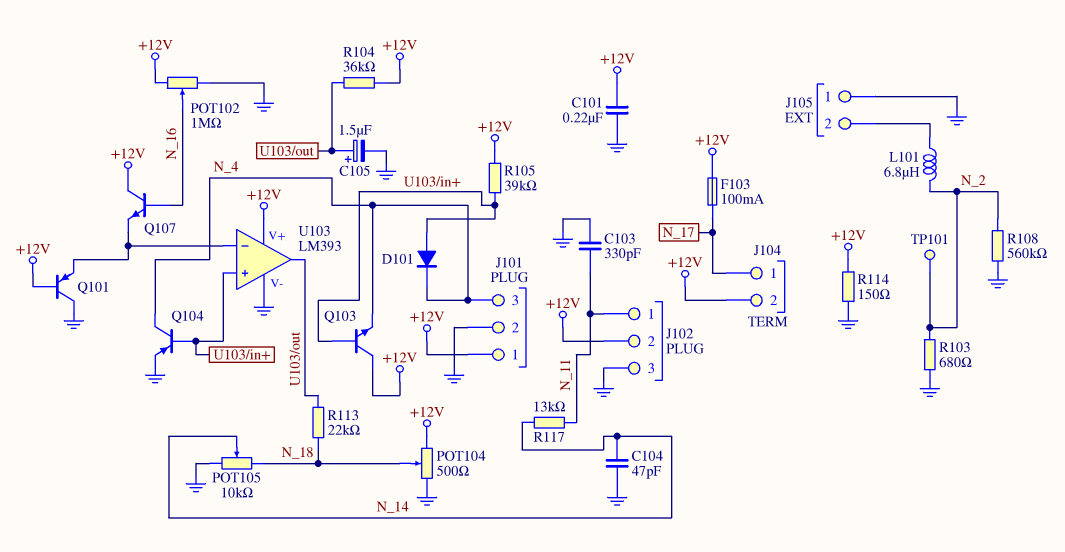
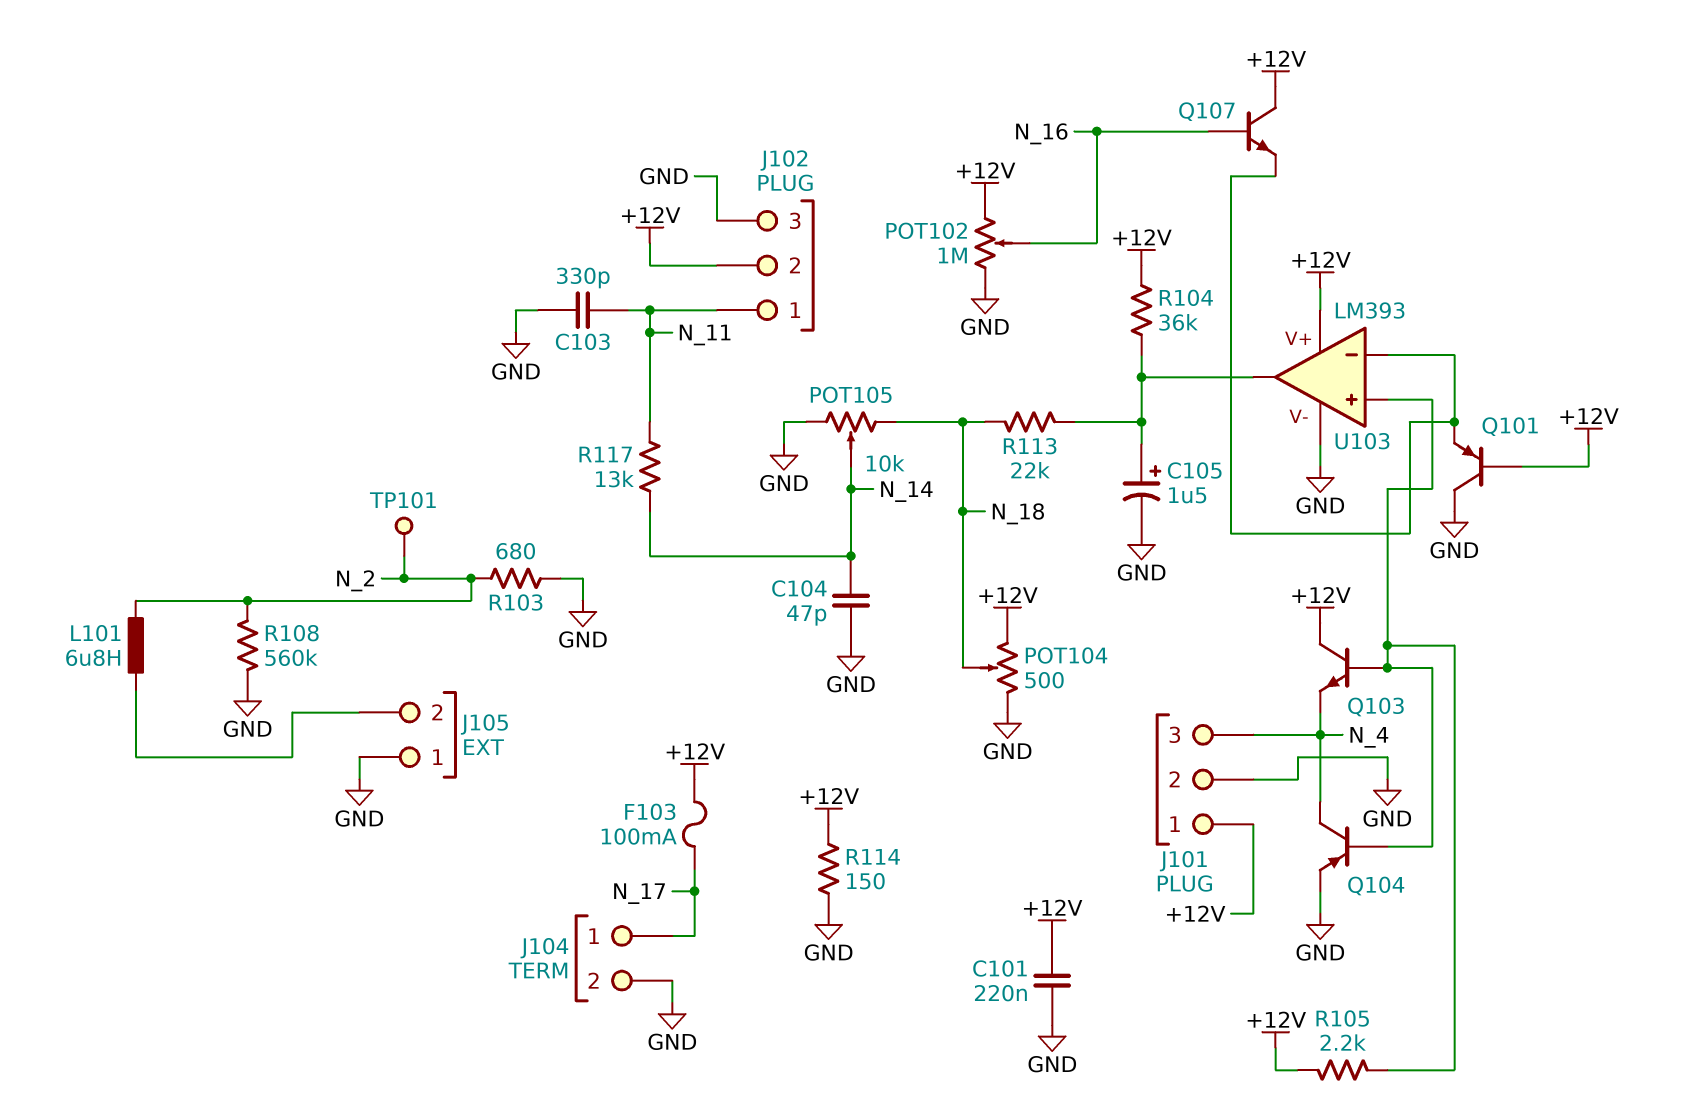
D101: diode (A U103/in+, K N_4) -> none
J104 pin 2: +12V -> GND
R105: 39k (+12V, U103/in+) -> 2.2k (+12V, U103/in+)

